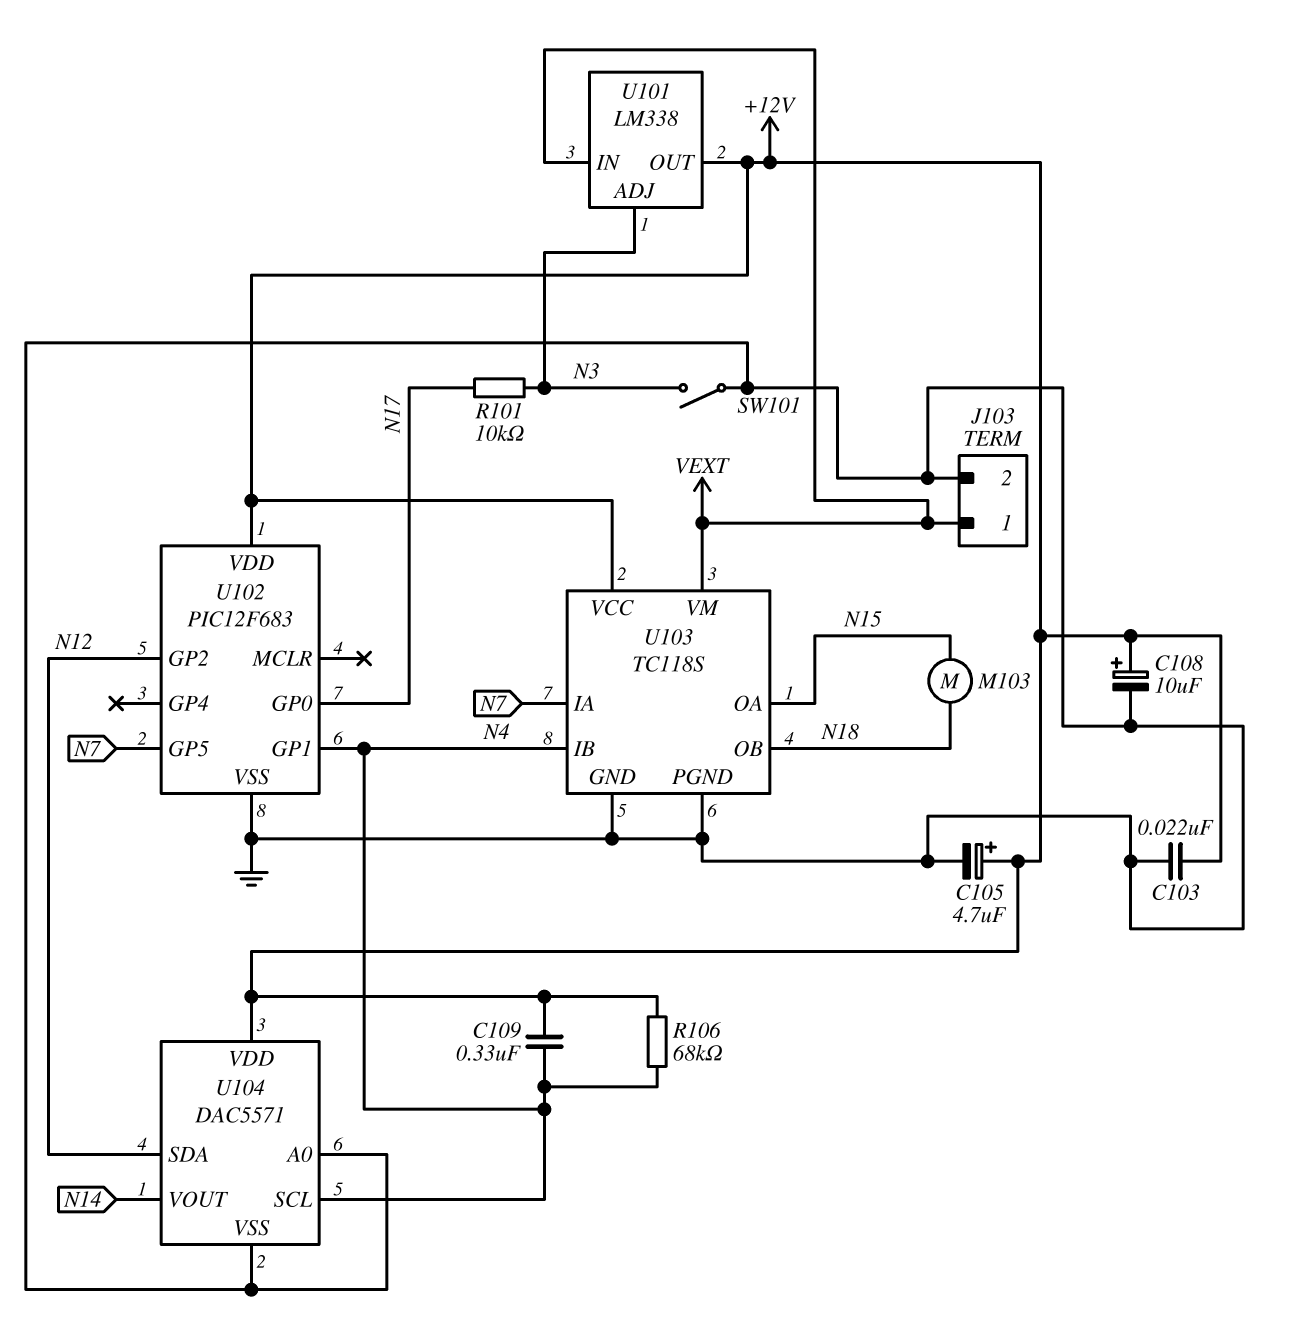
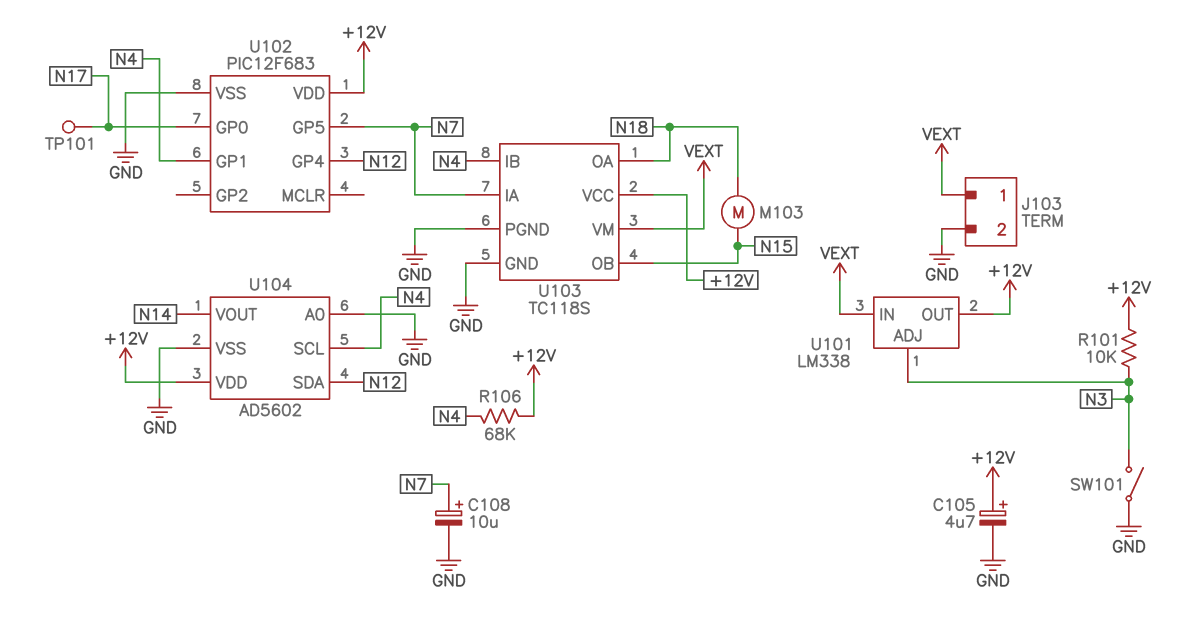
C103: 22nF (+12V, GND) -> none
C108: 10uF (plus +12V, minus GND) -> 10uF (plus N7, minus GND)
C109: 330nF (+12V, N4) -> none
R101: 10k (N3, N17) -> 10k (+12V, N3)
TP101: none -> test point (N17)
U102 pin GP2: N12 -> none
U102 pin GP4: none -> N12
U103 pin OA: N15 -> N18
U103 pin OB: N18 -> N15
U104: DAC5571 -> AD5602

